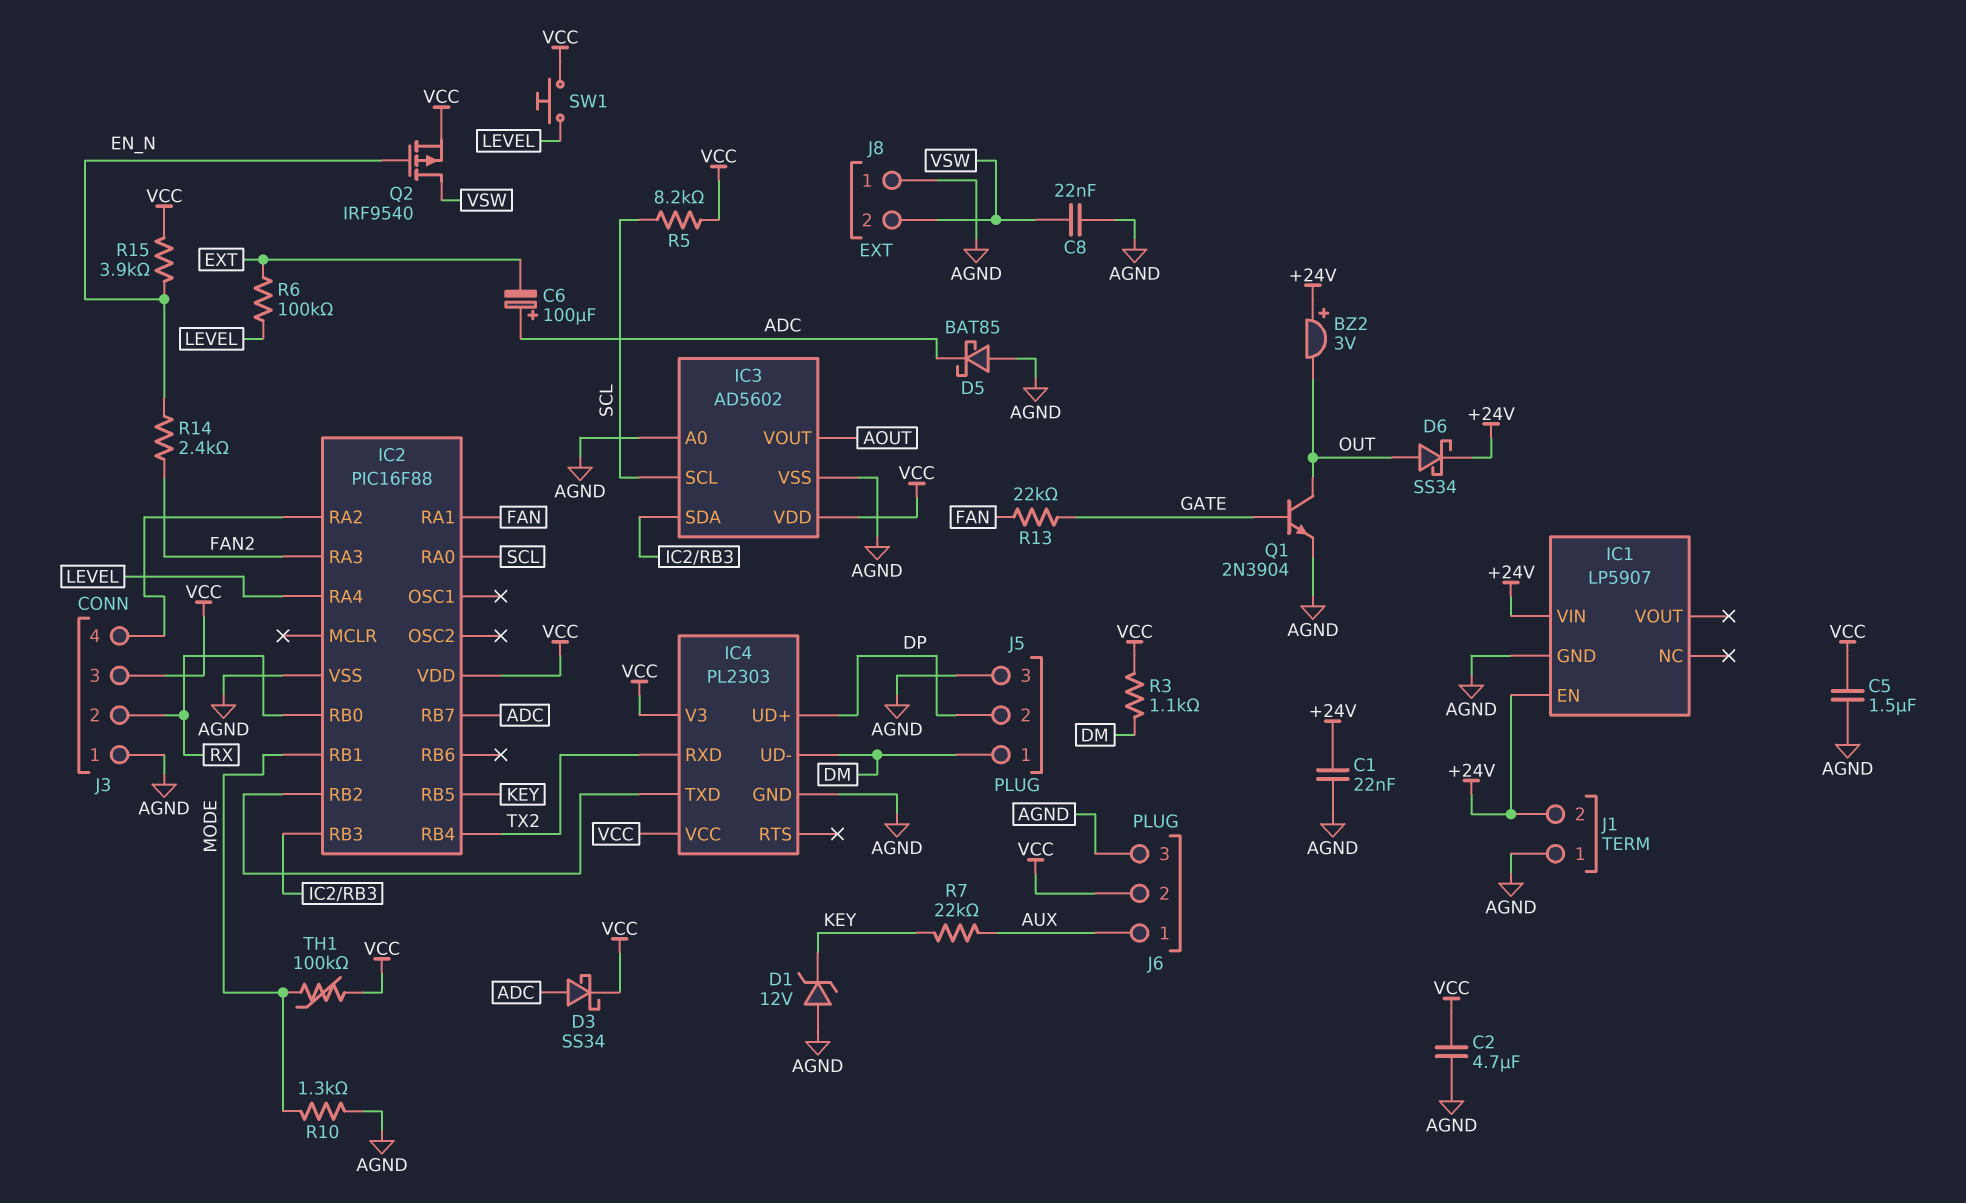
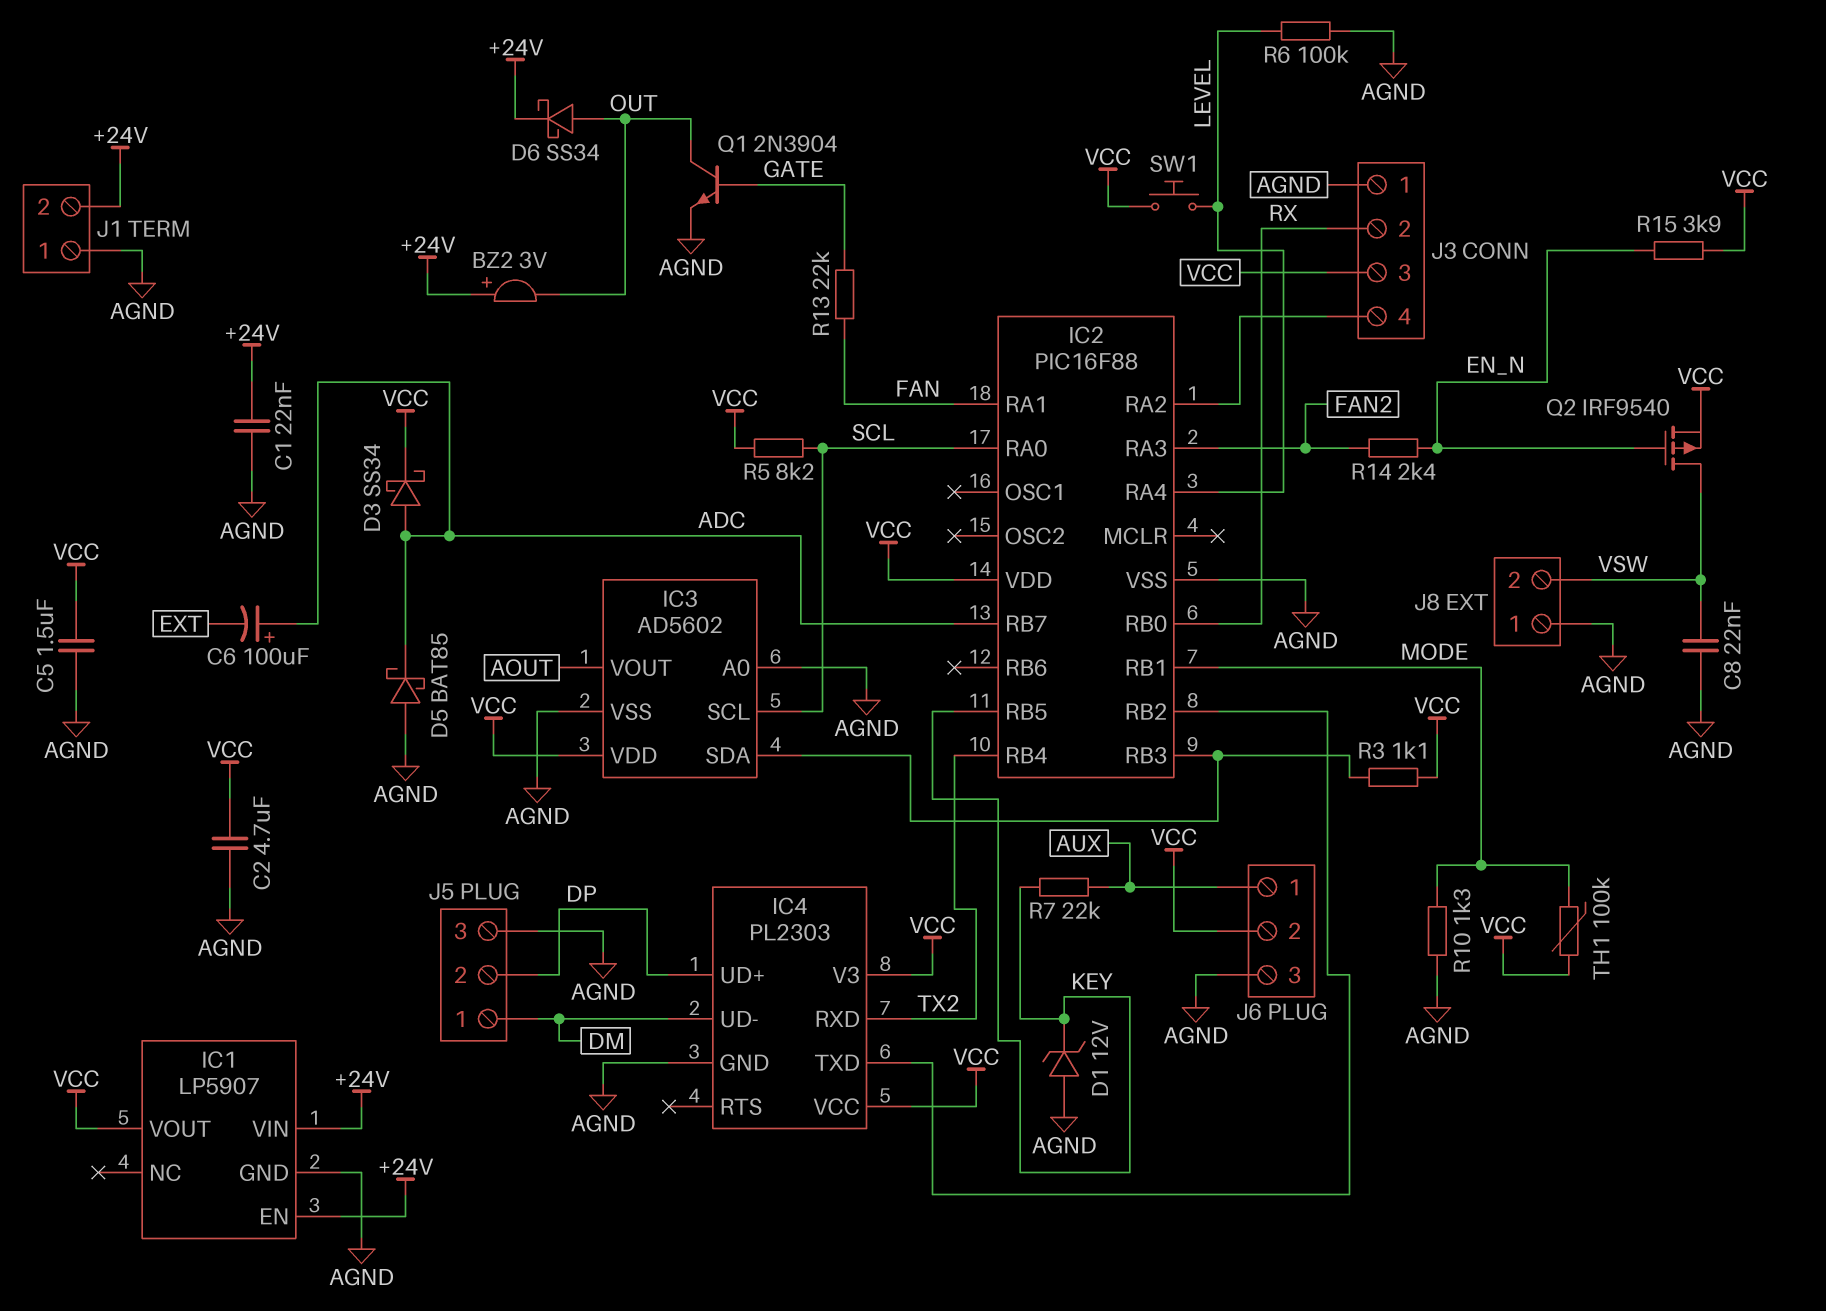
IC1 pin VOUT: none -> VCC
R3: 1.1k (DM, VCC) -> 1.1k (IC2/RB3, VCC)
R6: 100k (EXT, LEVEL) -> 100k (AGND, LEVEL)

